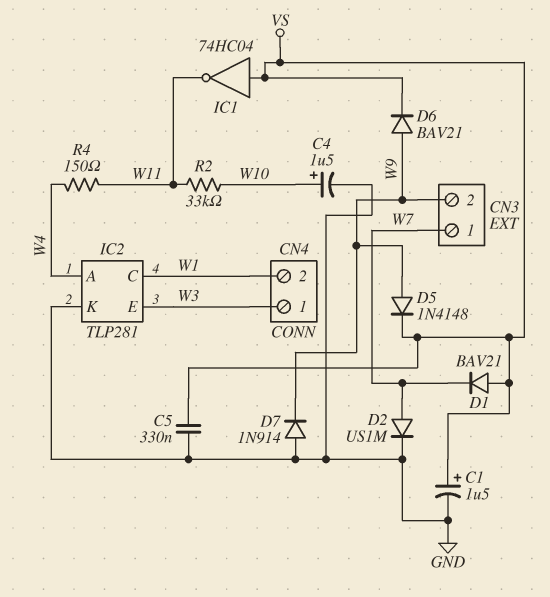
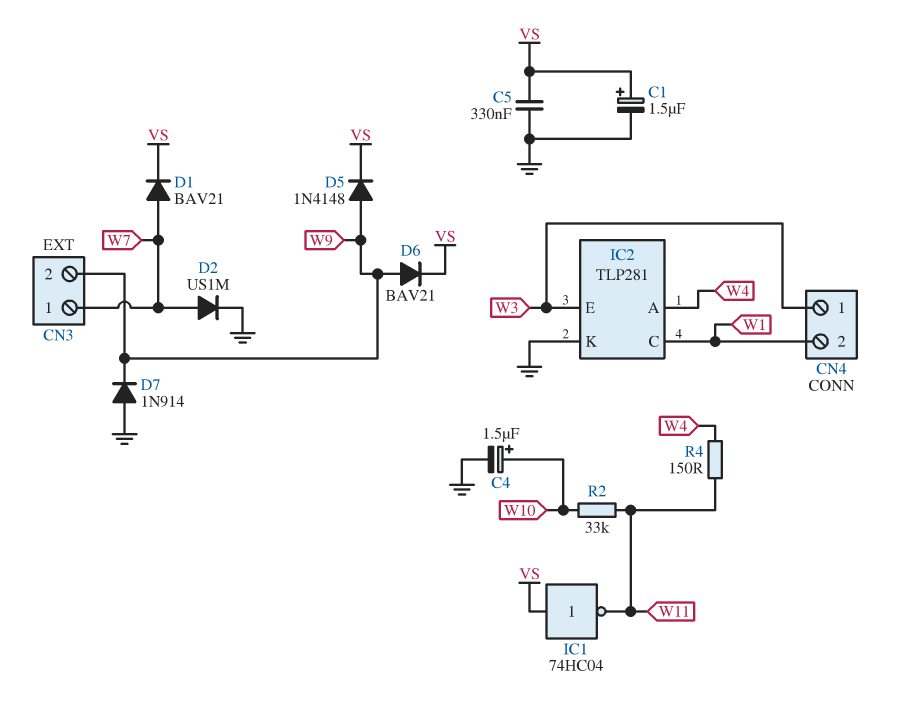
D1: diode BAV21 (A VS, K W7) -> diode BAV21 (A W7, K VS)

